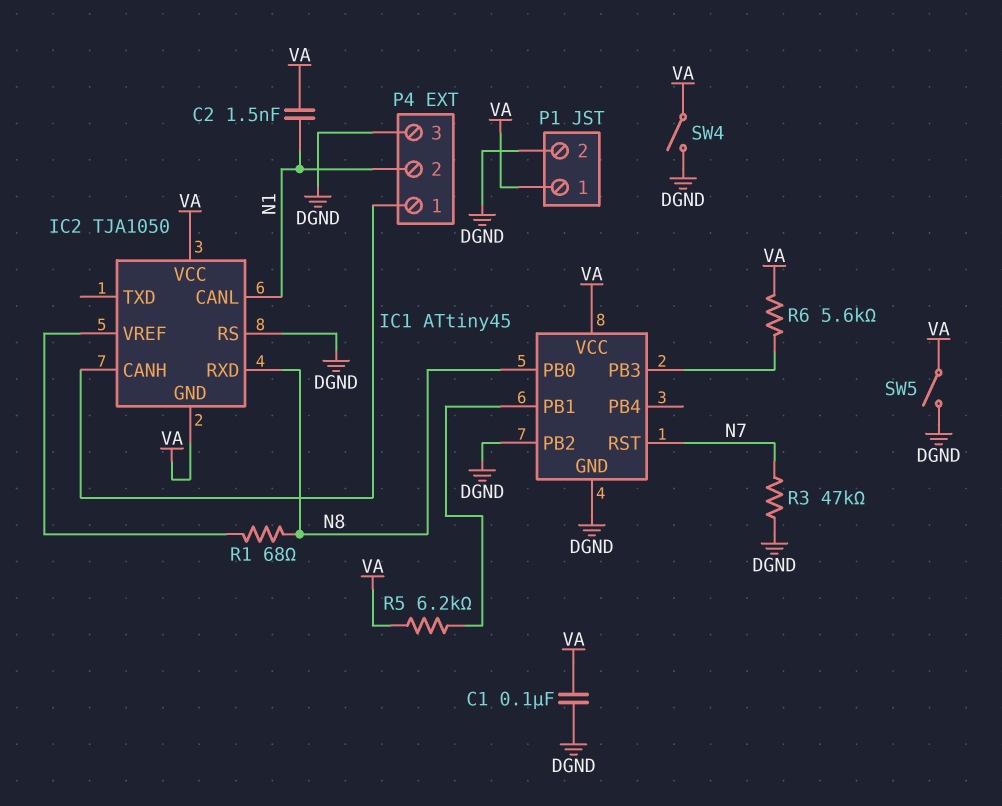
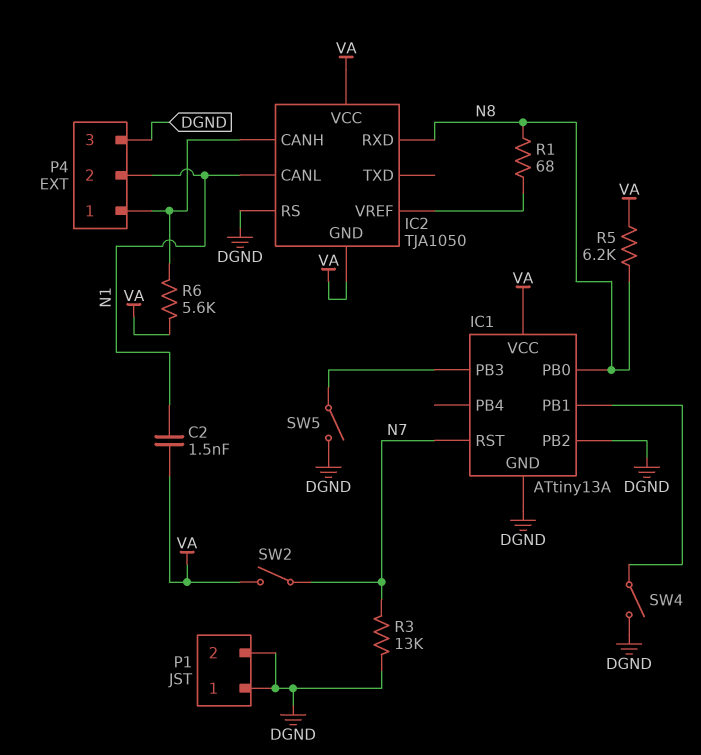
C1: 100nF (DGND, VA) -> none
IC1: ATtiny45 -> ATtiny13A
P1 pin 1: VA -> DGND
R3: 47k (DGND, N7) -> 13k (DGND, N7)
R5: 6.2k (IC1/PB1, VA) -> 6.2k (N8, VA)
R6: 5.6k (IC1/PB3, VA) -> 5.6k (IC2/CANH, VA)
SW2: none -> switch (N7, VA)
SW4: switch (DGND, VA) -> switch (DGND, IC1/PB1)
SW5: switch (DGND, VA) -> switch (DGND, IC1/PB3)

